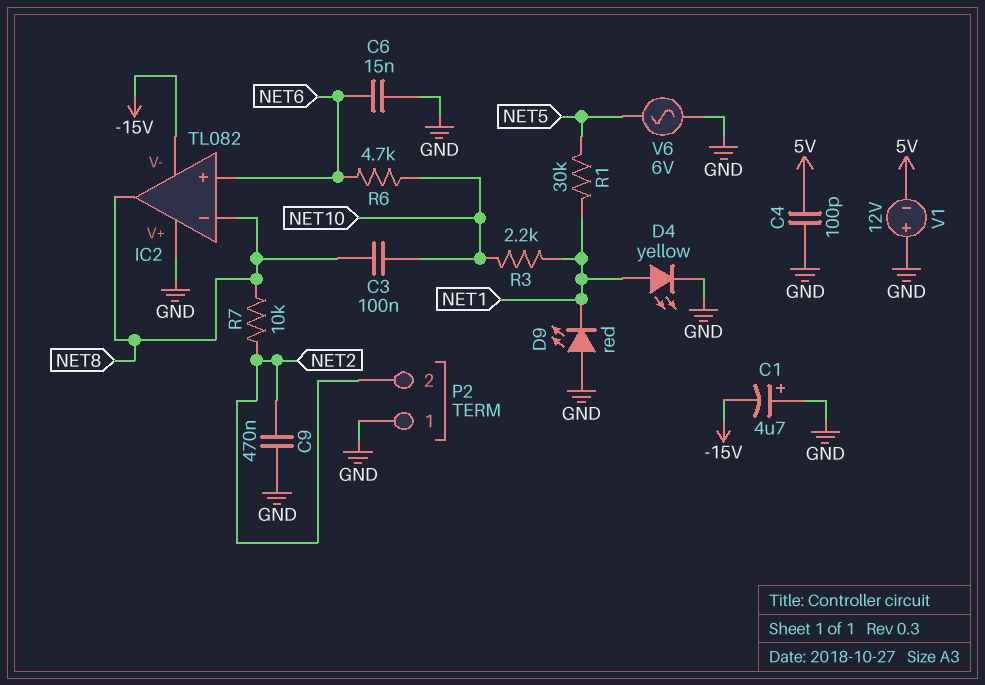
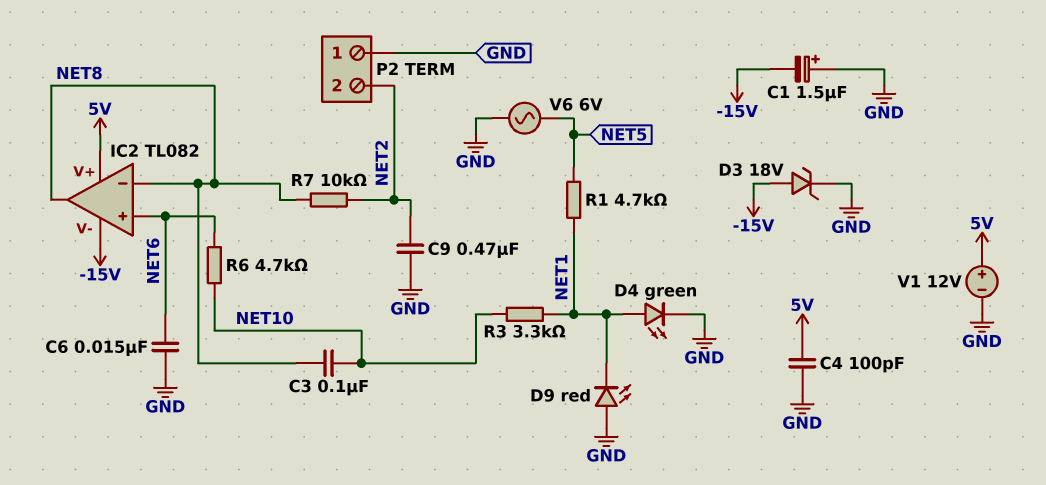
C1: 4.7uF (plus GND, minus -15V) -> 1.5uF (plus GND, minus -15V)
D3: none -> zener 18V (A -15V, K GND)
D4: LED yellow (A NET1, K GND) -> LED green (A NET1, K GND)
IC2 pin V+: GND -> 5V
R1: 30k (NET1, NET5) -> 4.7k (NET1, NET5)
R3: 2.2k (NET1, NET10) -> 3.3k (NET1, NET10)
V1: 12V (plus GND, minus 5V) -> 12V (plus 5V, minus GND)

